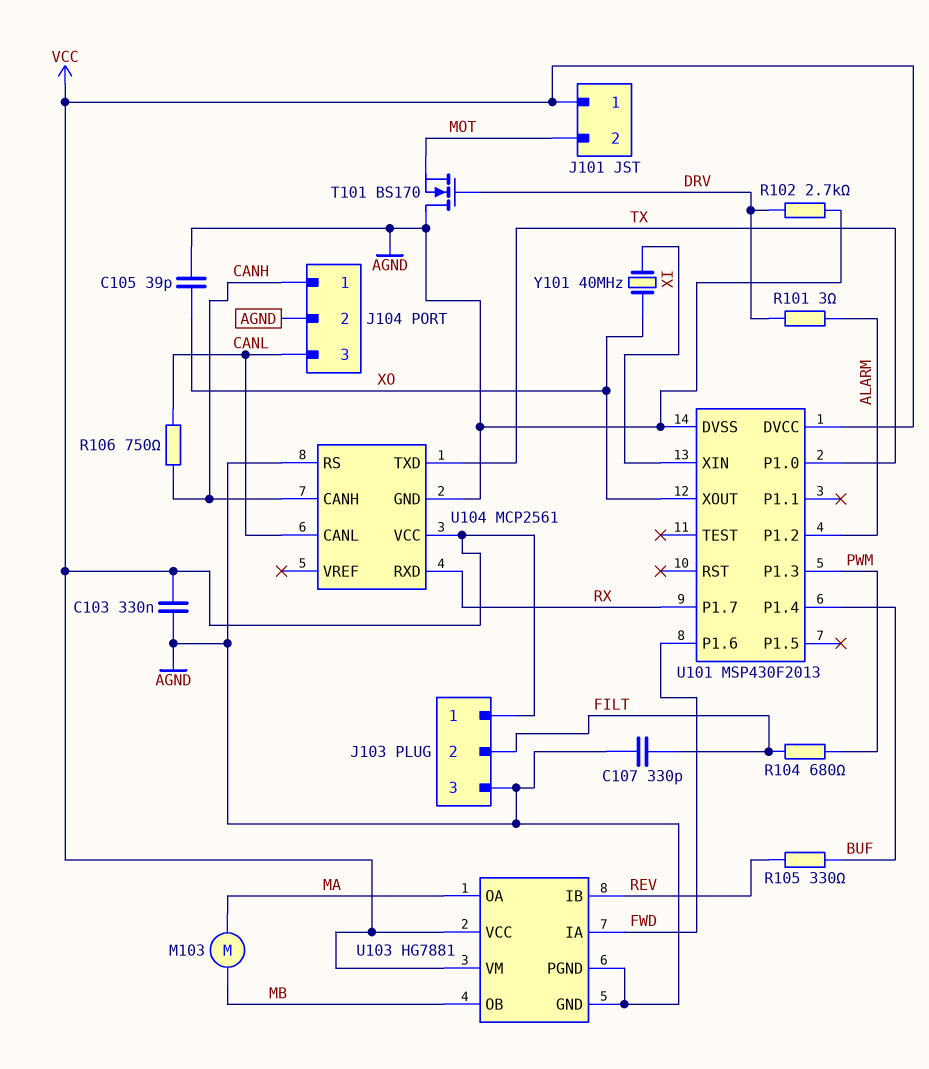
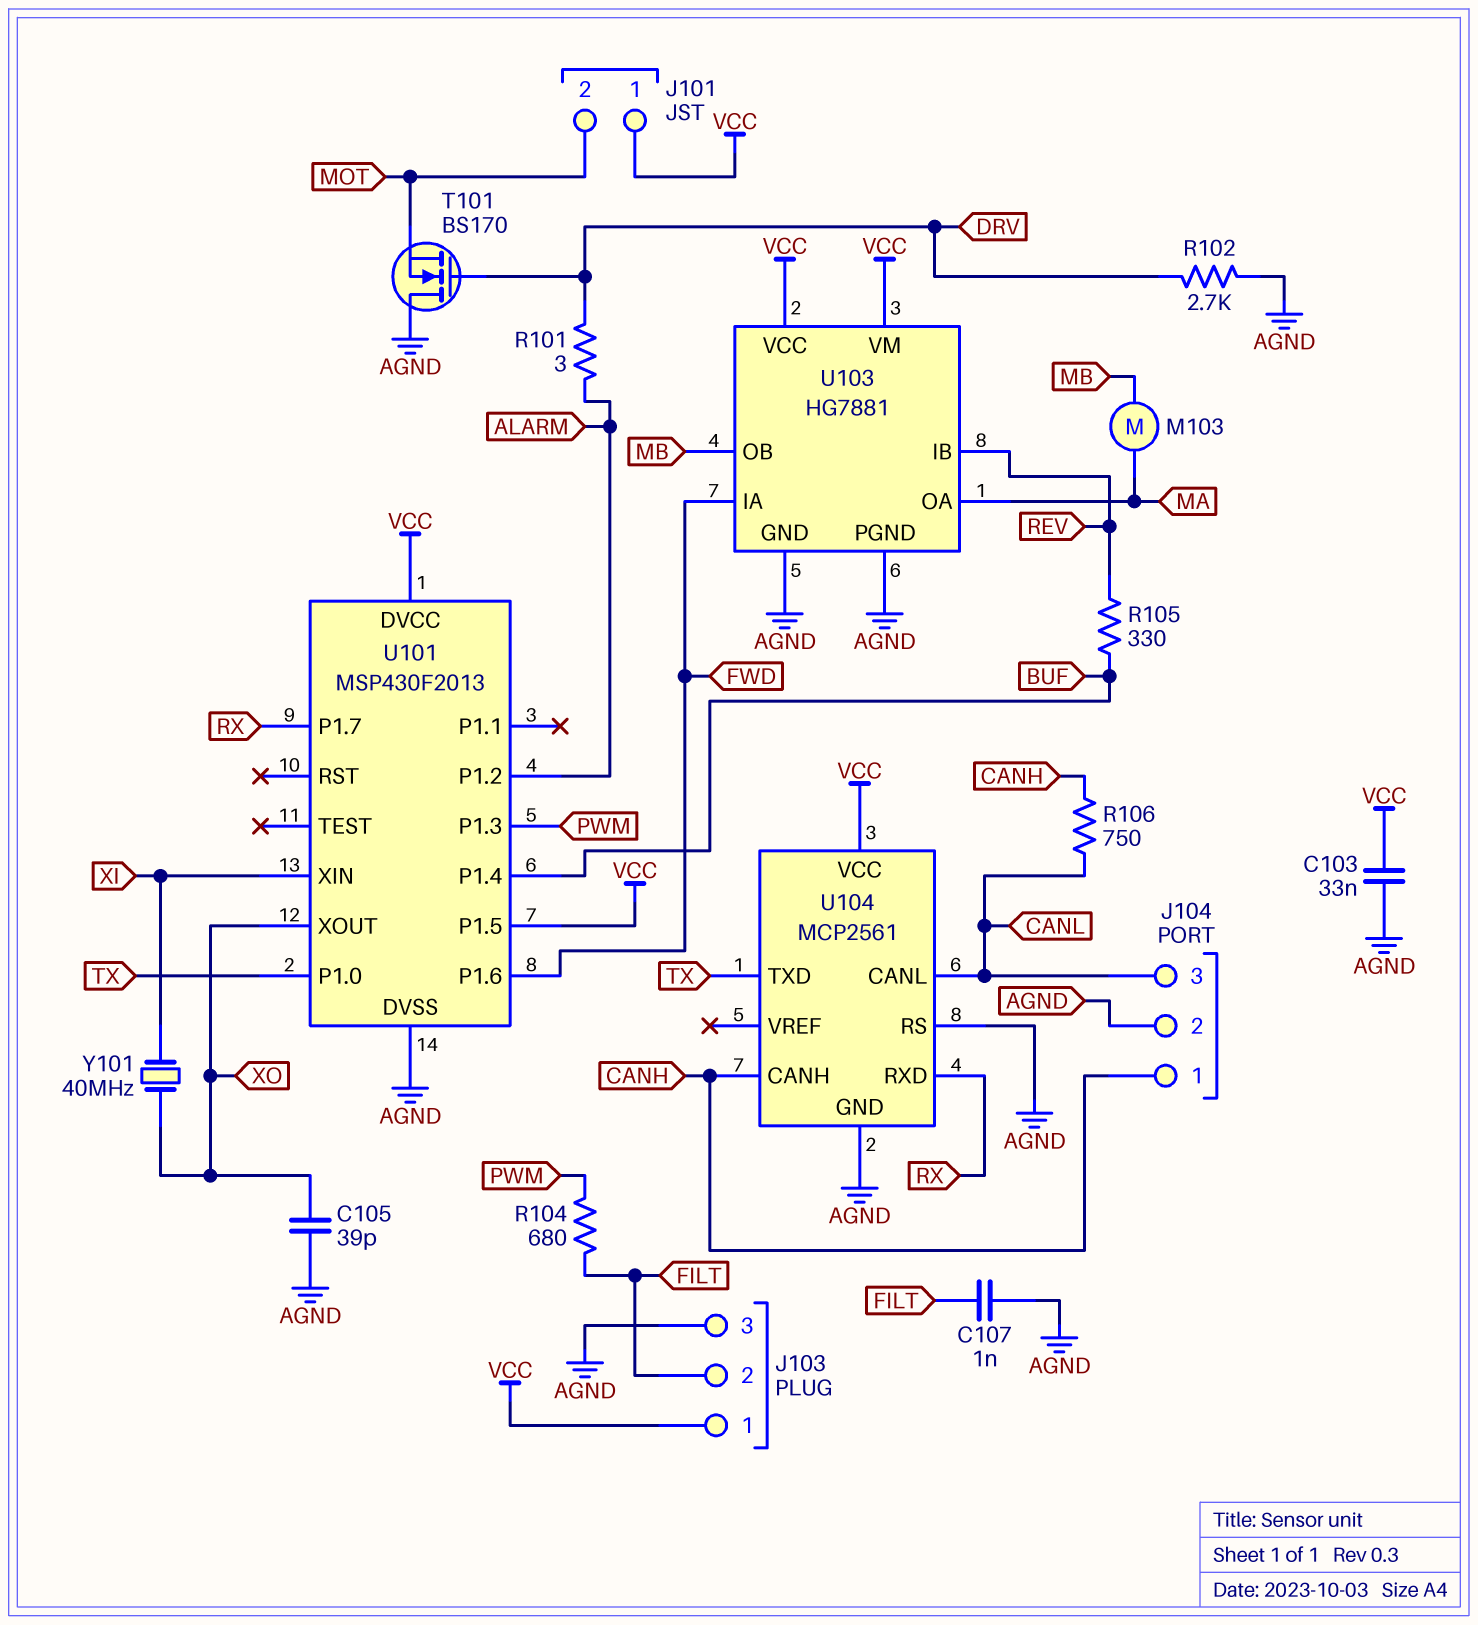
C103: 330nF (AGND, VCC) -> 33nF (AGND, VCC)
C107: 330pF (AGND, FILT) -> 1nF (AGND, FILT)
U101 pin P1.5: none -> VCC

